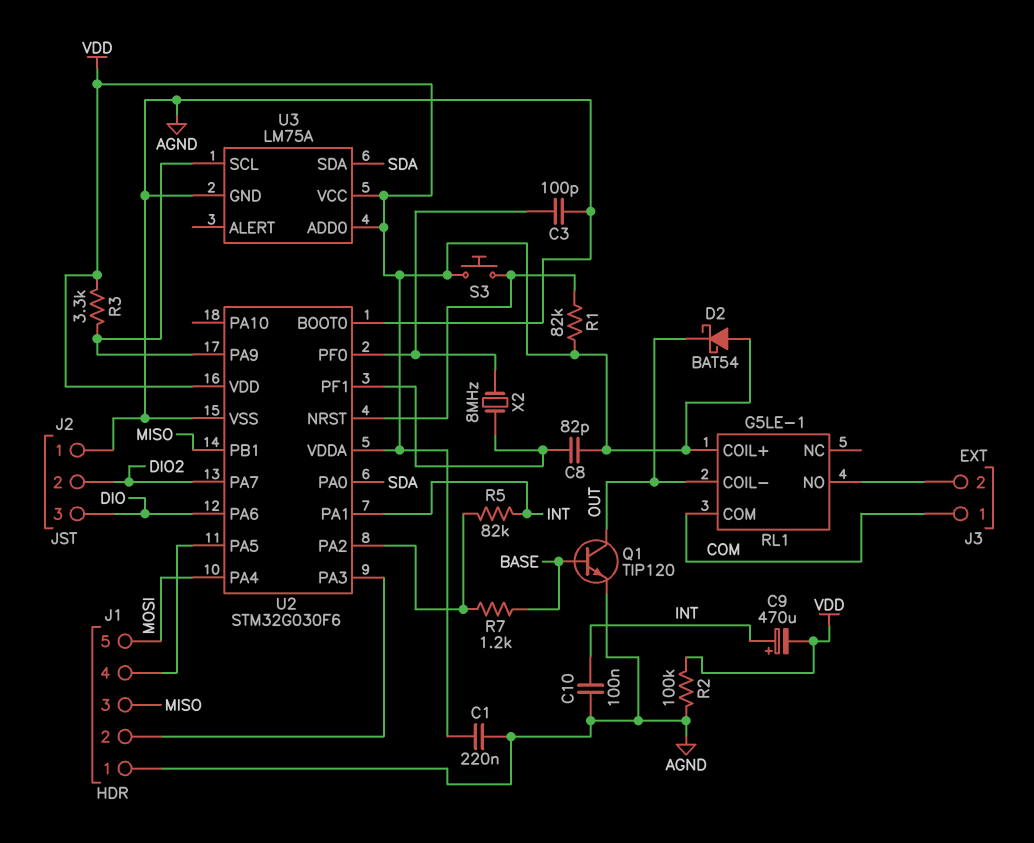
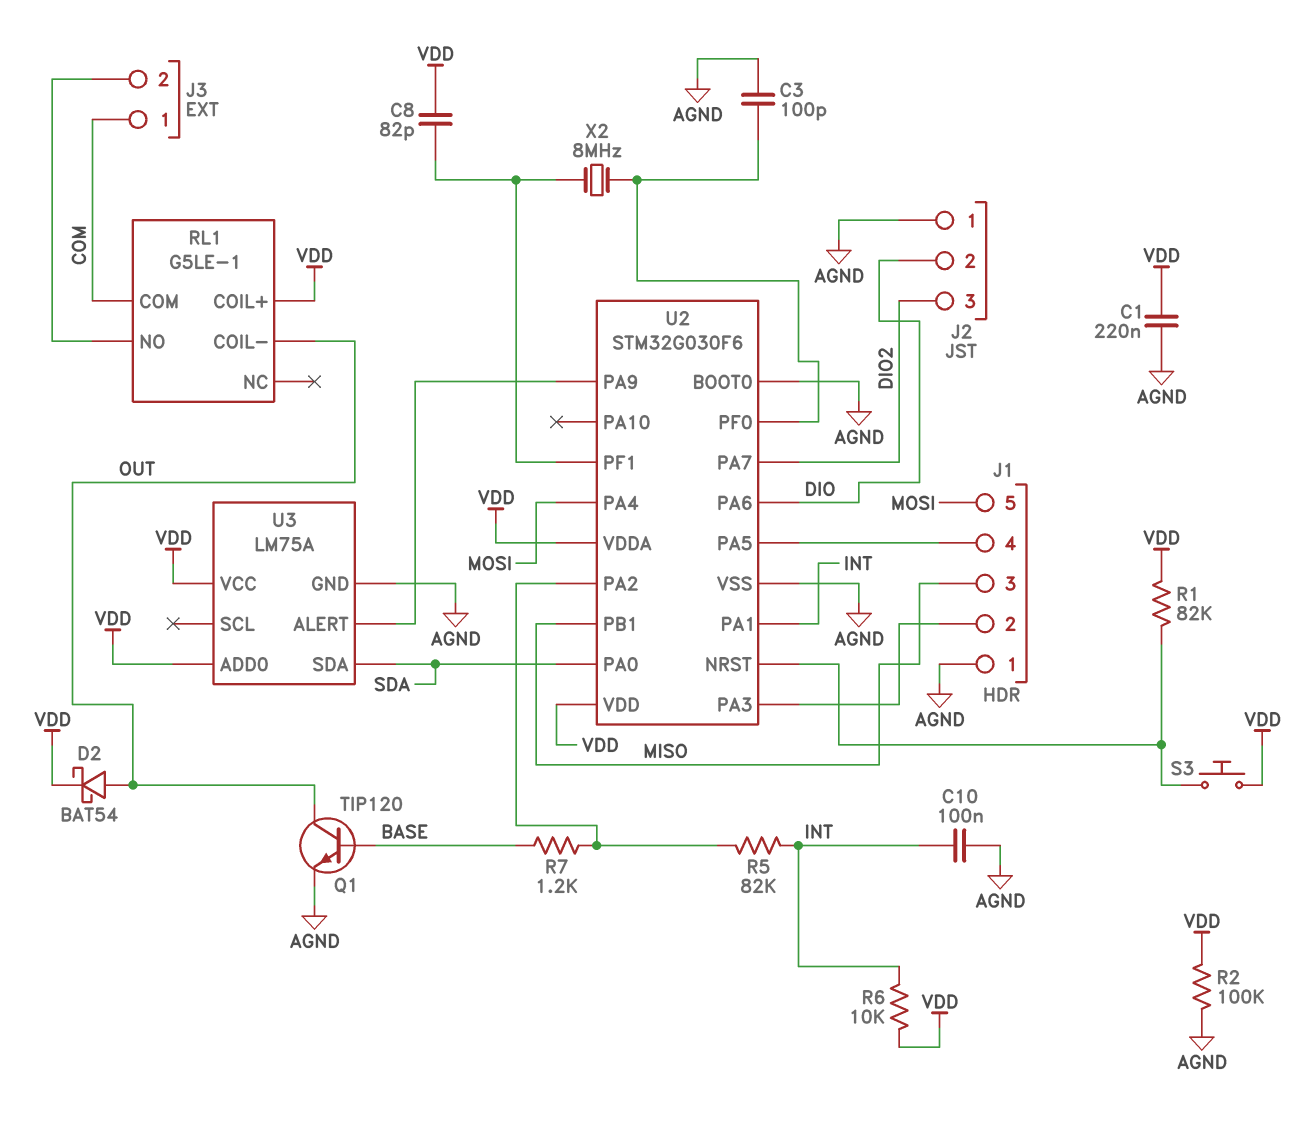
C9: 470uF (plus INT, minus VDD) -> none
D2: schottky BAT54 (A VDD, K OUT) -> schottky BAT54 (A OUT, K VDD)
J2 pin 2: DIO2 -> DIO
J2 pin 3: DIO -> DIO2
R3: 3.3k (U2/PA9, VDD) -> none
R6: none -> 10k (INT, VDD)
U3 pin ALERT: none -> U2/PA9
U3 pin SCL: U2/PA9 -> none

